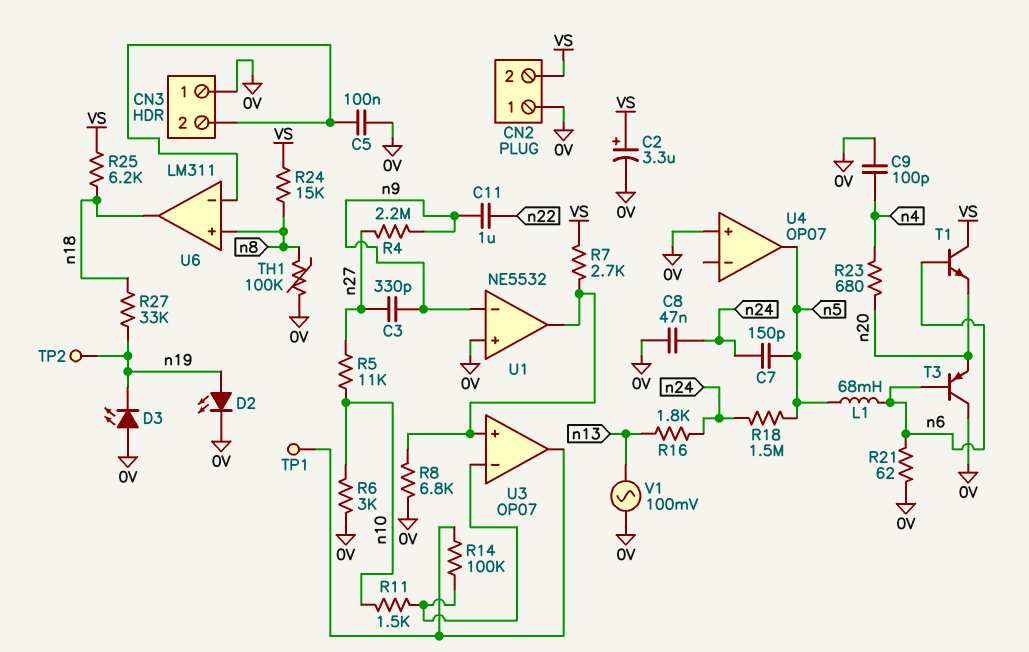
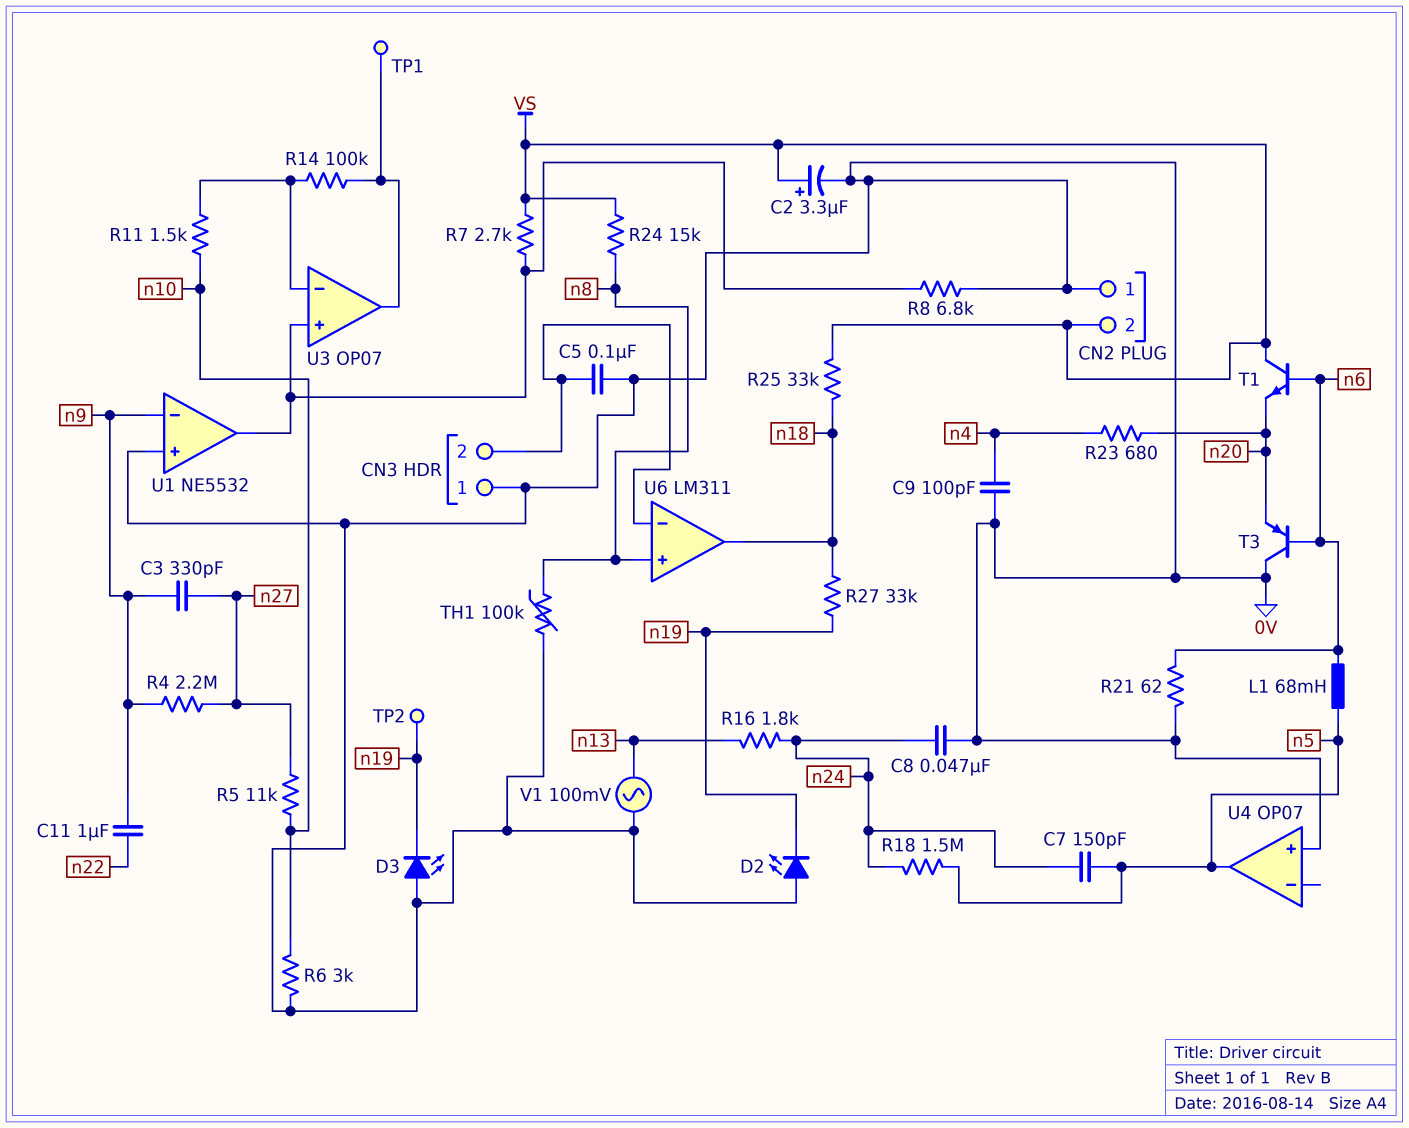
D2: LED (A n19, K 0V) -> LED (A 0V, K n19)
R25: 6.2k (VS, n18) -> 33k (VS, n18)

